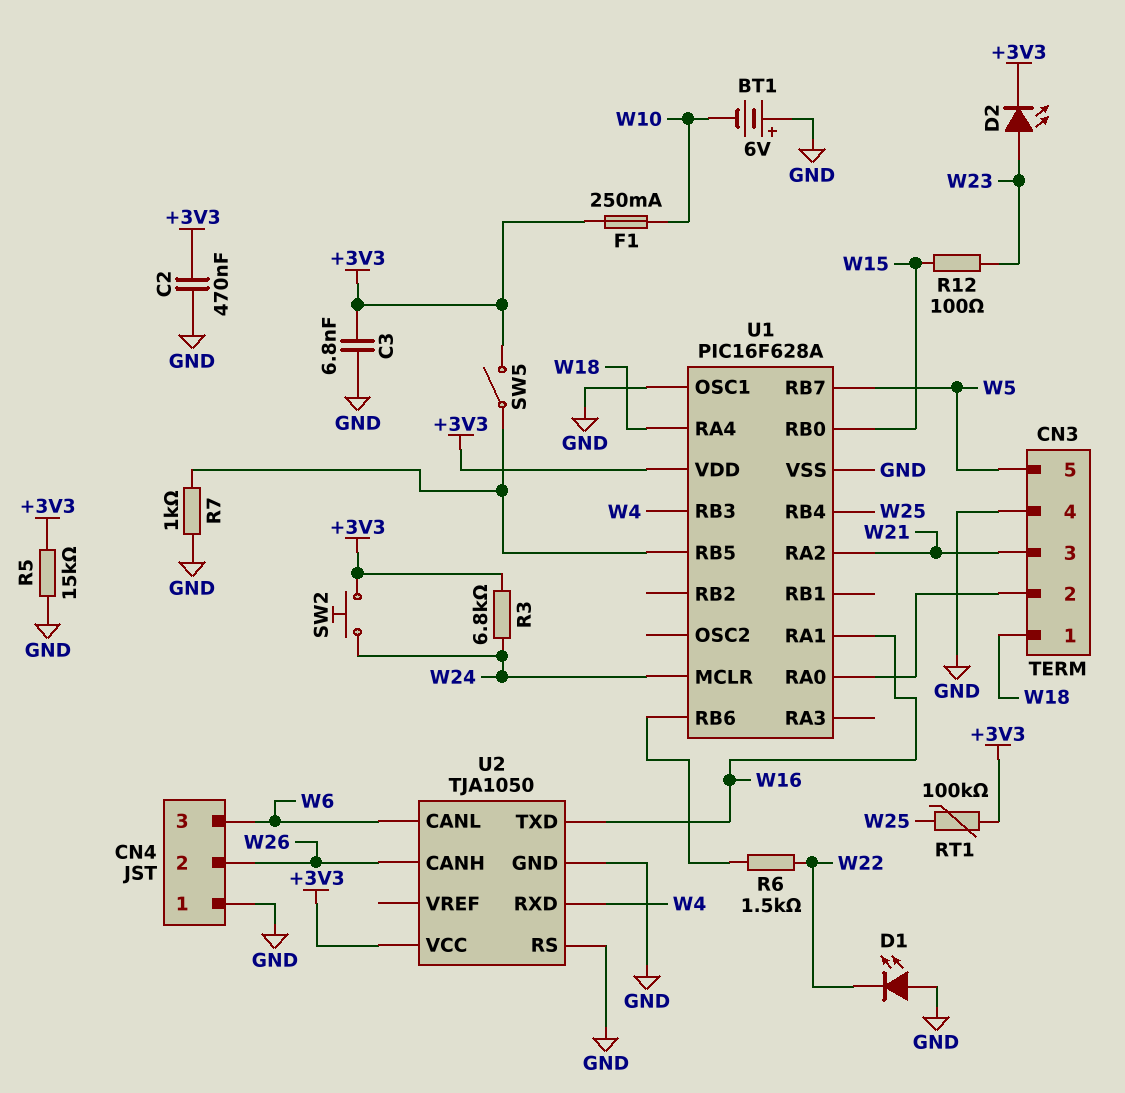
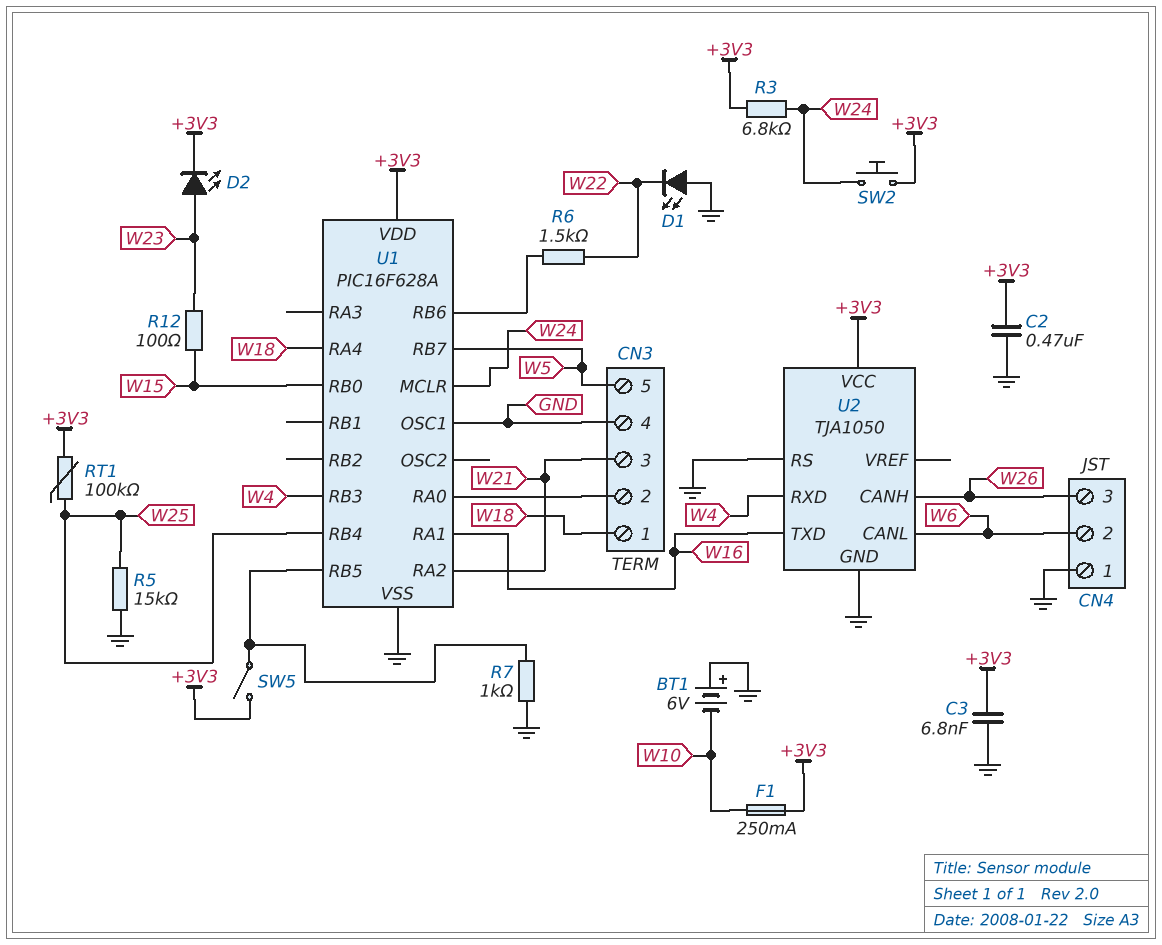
CN4 pin 2: W26 -> W6
CN4 pin 3: W6 -> W26
R5: 15k (+3V3, GND) -> 15k (GND, W25)

